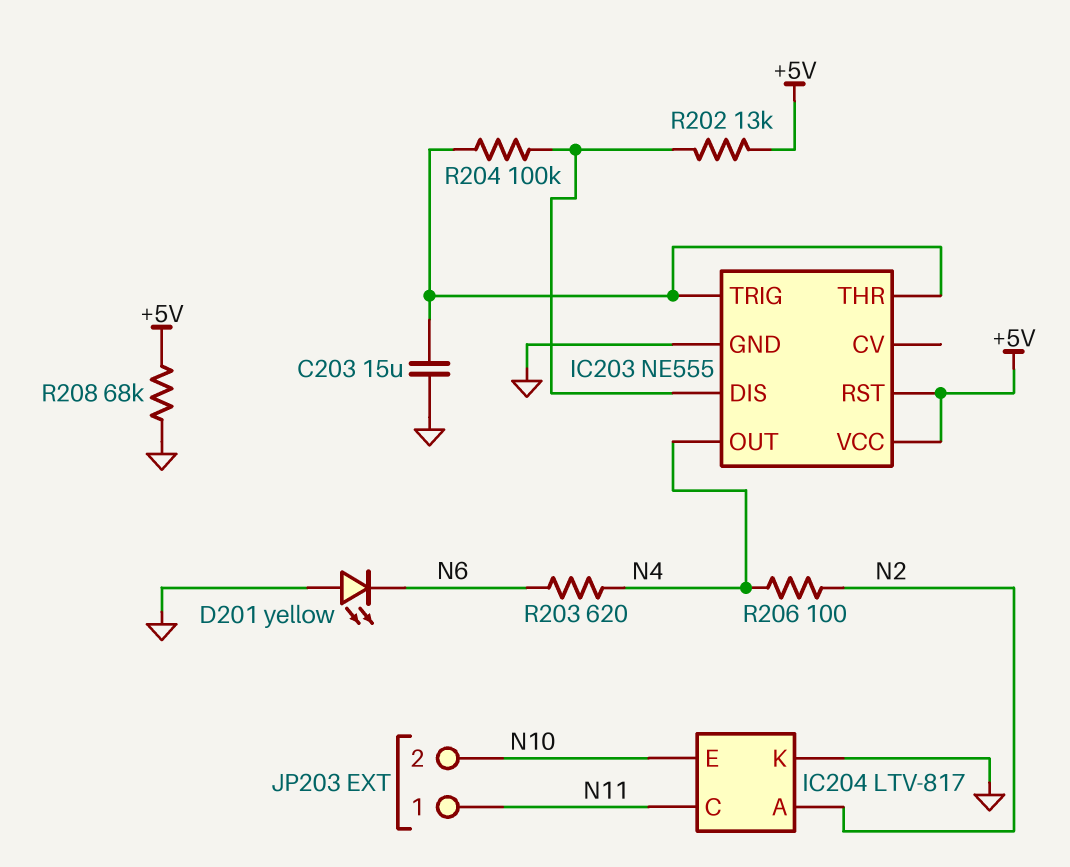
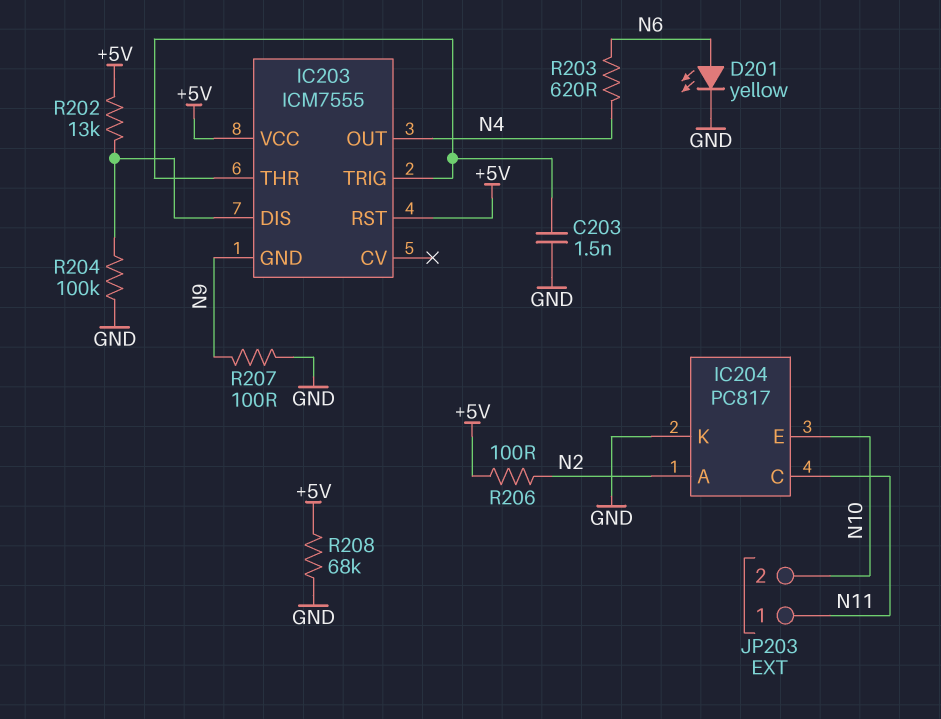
C203: 15uF (GND, IC203/THR) -> 1.5nF (GND, IC203/THR)
D201: LED yellow (A GND, K N6) -> LED yellow (A N6, K GND)
IC203: NE555 -> ICM7555
IC203 pin GND: GND -> N9
IC204: LTV-817 -> PC817
R204: 100k (IC203/DIS, IC203/THR) -> 100k (GND, IC203/DIS)
R206: 100 (N2, N4) -> 100 (+5V, N2)
R207: none -> 100 (GND, N9)

